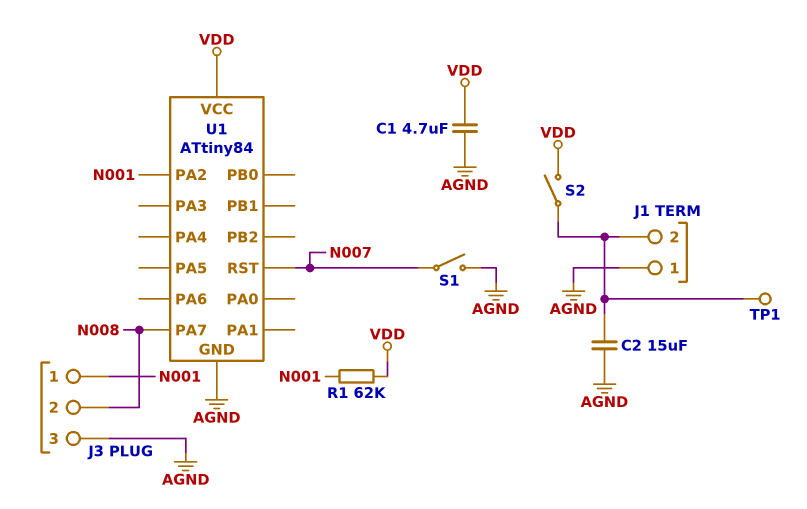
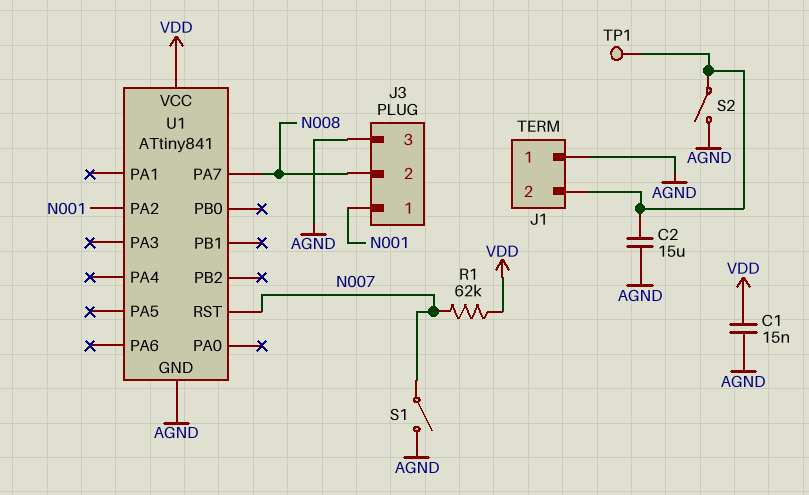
C1: 4.7uF (AGND, VDD) -> 15nF (AGND, VDD)
R1: 62k (N001, VDD) -> 62k (N007, VDD)
S2: switch (J1/2, VDD) -> switch (AGND, J1/2)
U1: ATtiny84 -> ATtiny841

